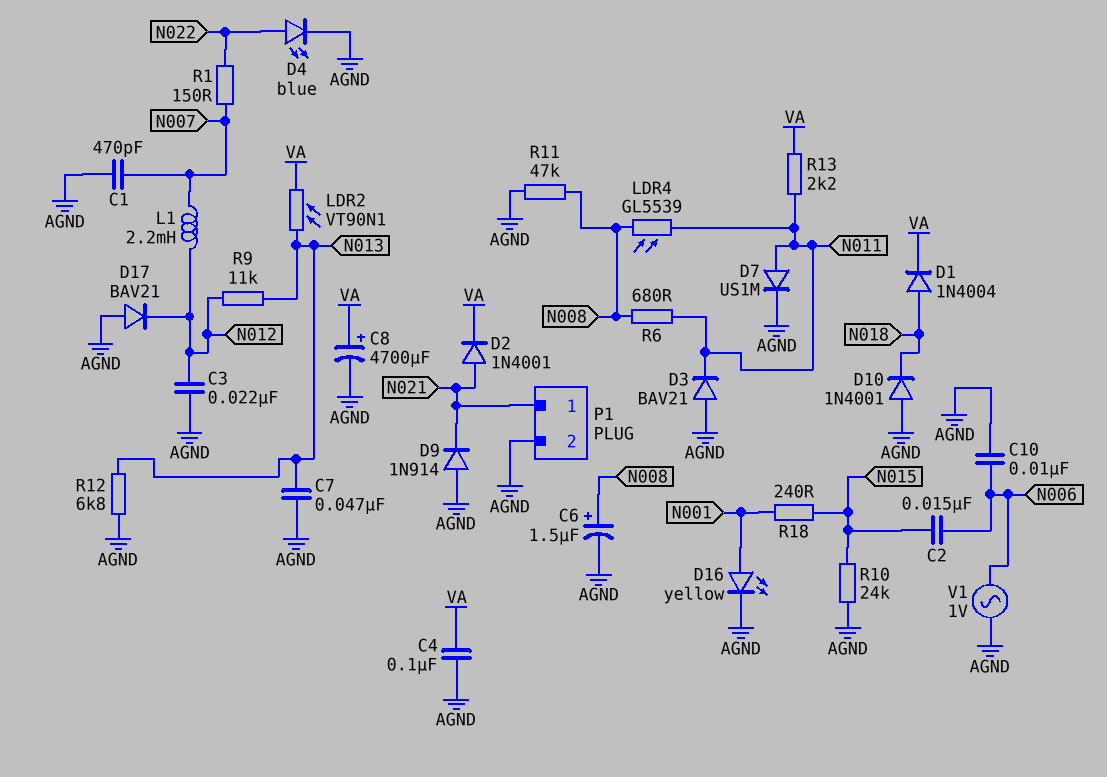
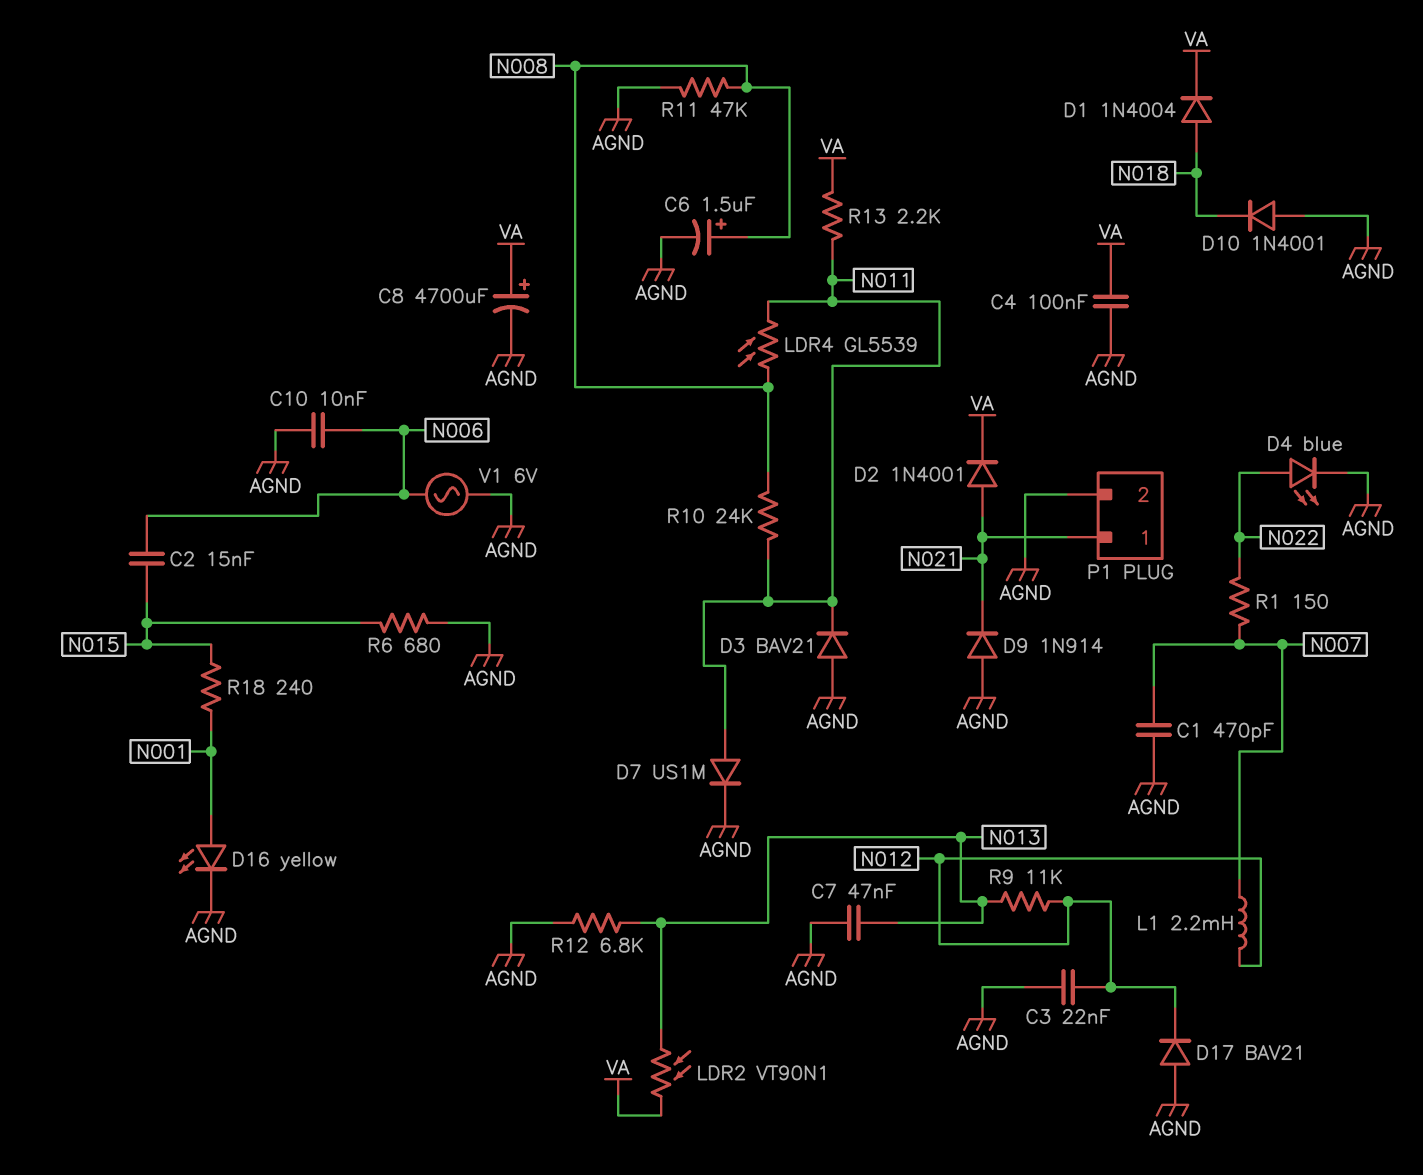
R6: 680 (N008, N011) -> 680 (AGND, N015)
R10: 24k (AGND, N015) -> 24k (N008, N011)
V1: AC 1V (AGND, N006) -> AC 6V (AGND, N006)

